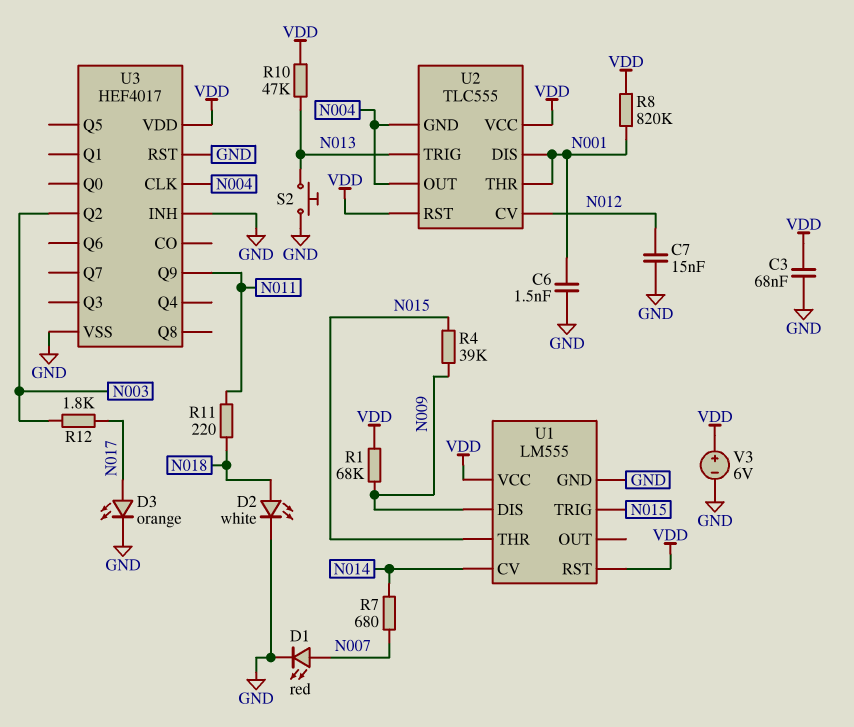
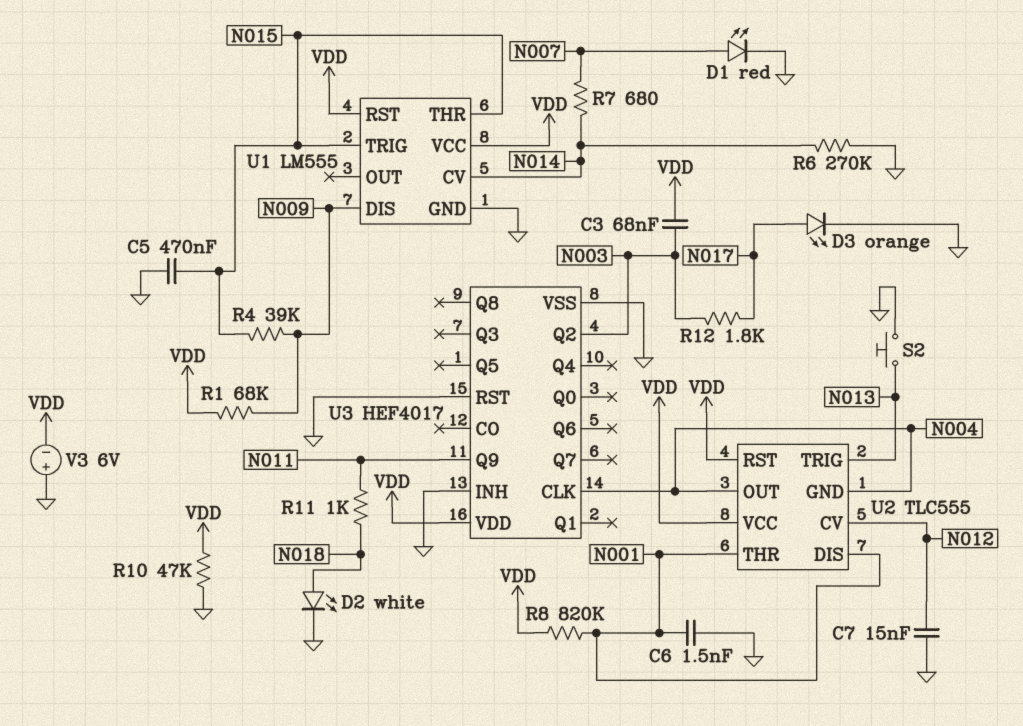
C3: 68nF (GND, VDD) -> 68nF (N003, VDD)
C5: none -> 470nF (GND, N015)
R6: none -> 270k (GND, N014)
R10: 47k (N013, VDD) -> 47k (GND, VDD)
R11: 220 (N011, N018) -> 1k (N011, N018)
V3: 6V (plus VDD, minus GND) -> 6V (plus GND, minus VDD)

